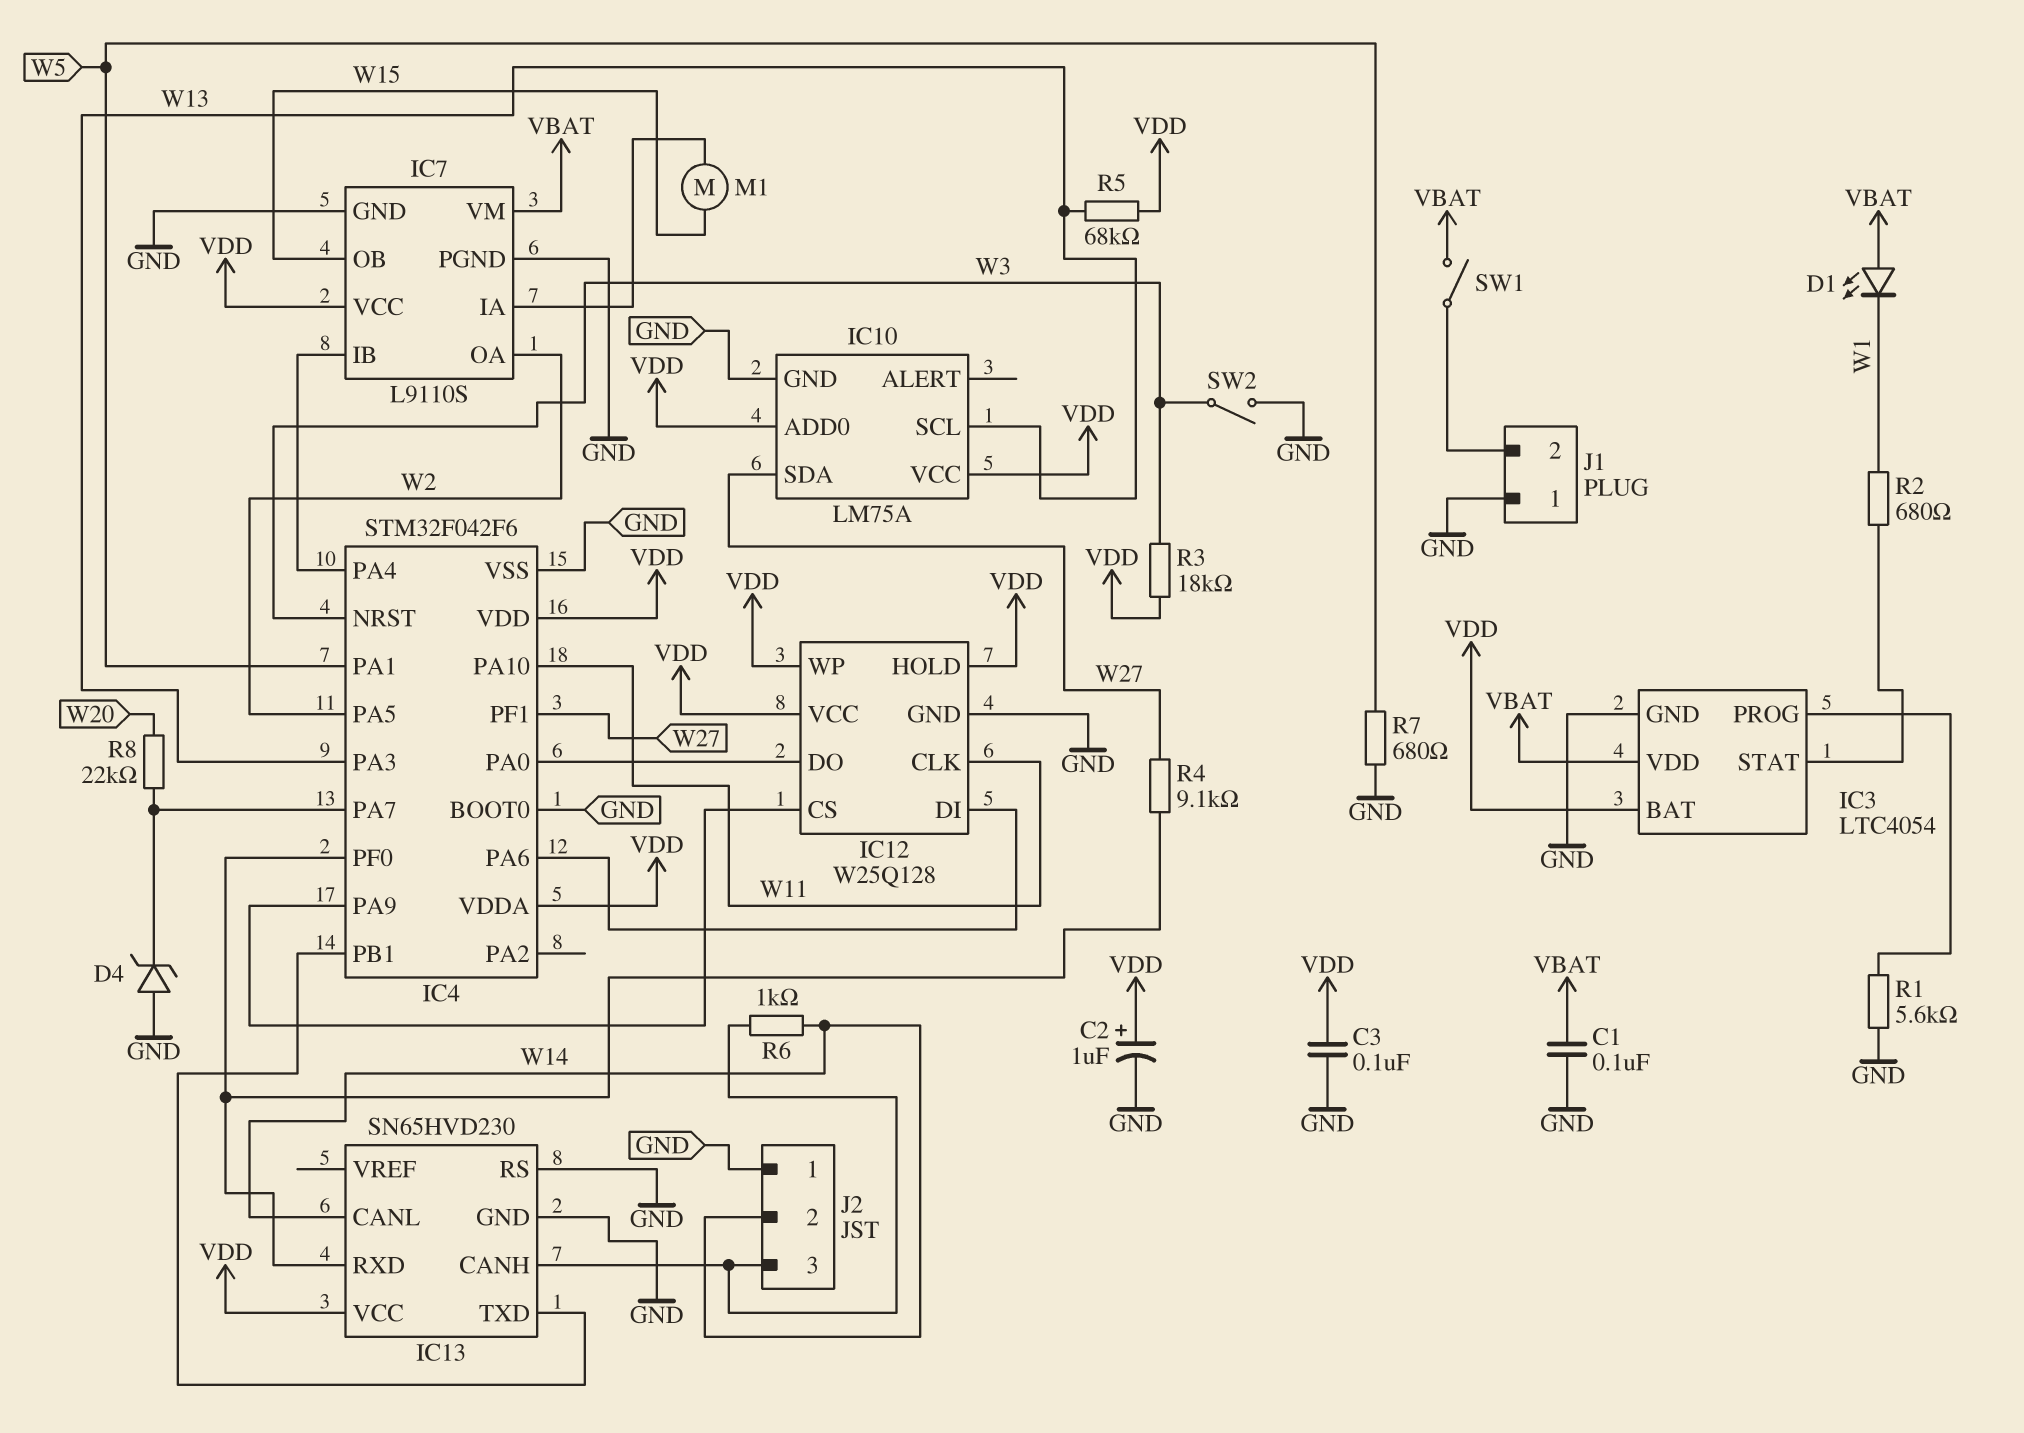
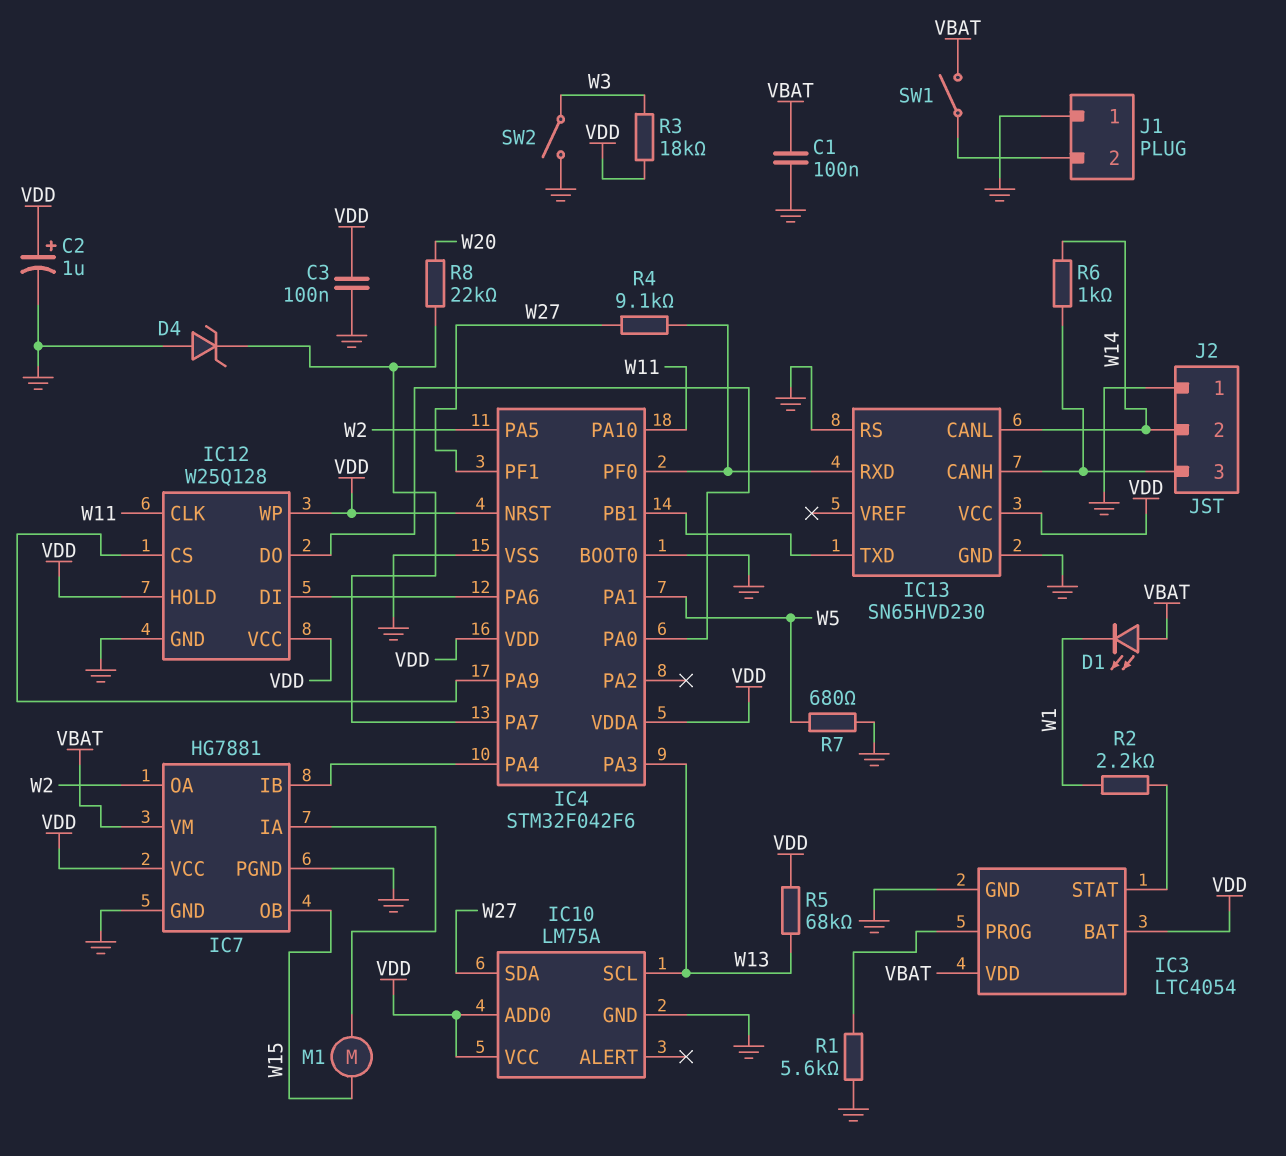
IC4 pin NRST: W3 -> VDD
IC7: L9110S -> HG7881
R2: 680 (IC3/STAT, W1) -> 2.2k (IC3/STAT, W1)

